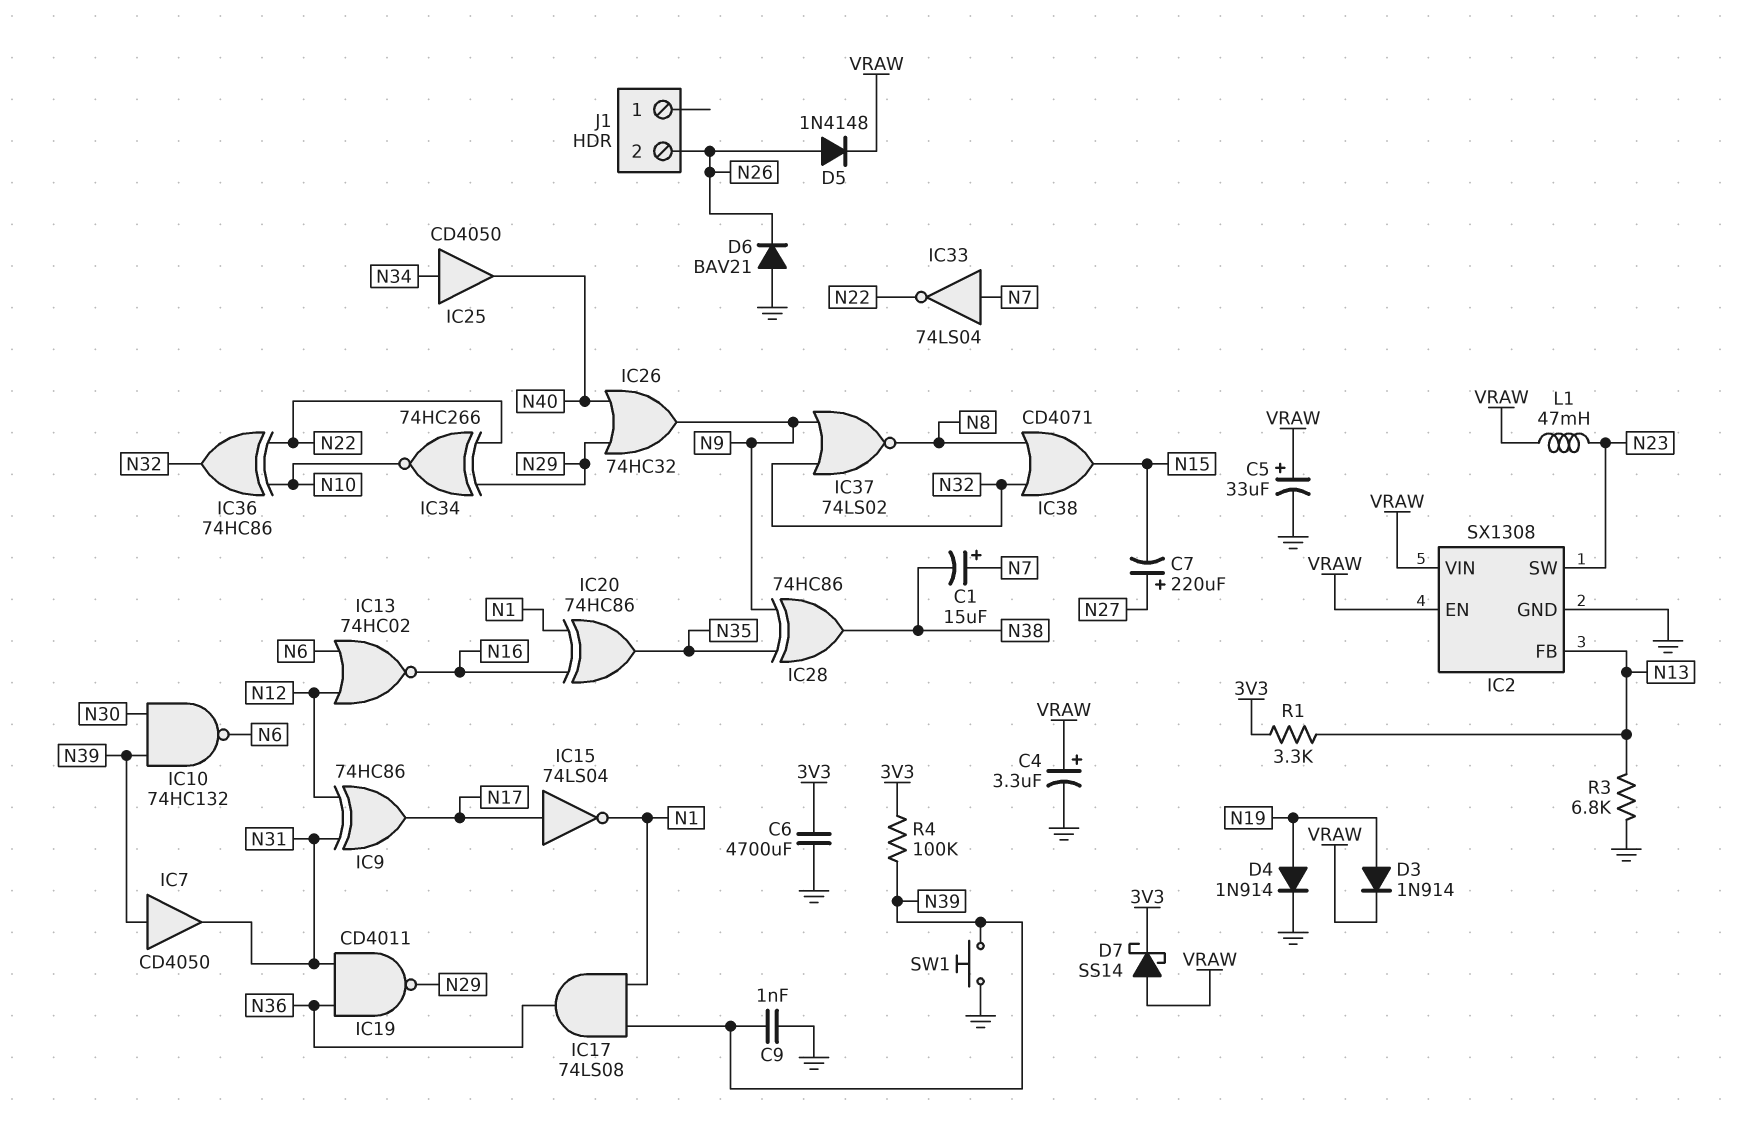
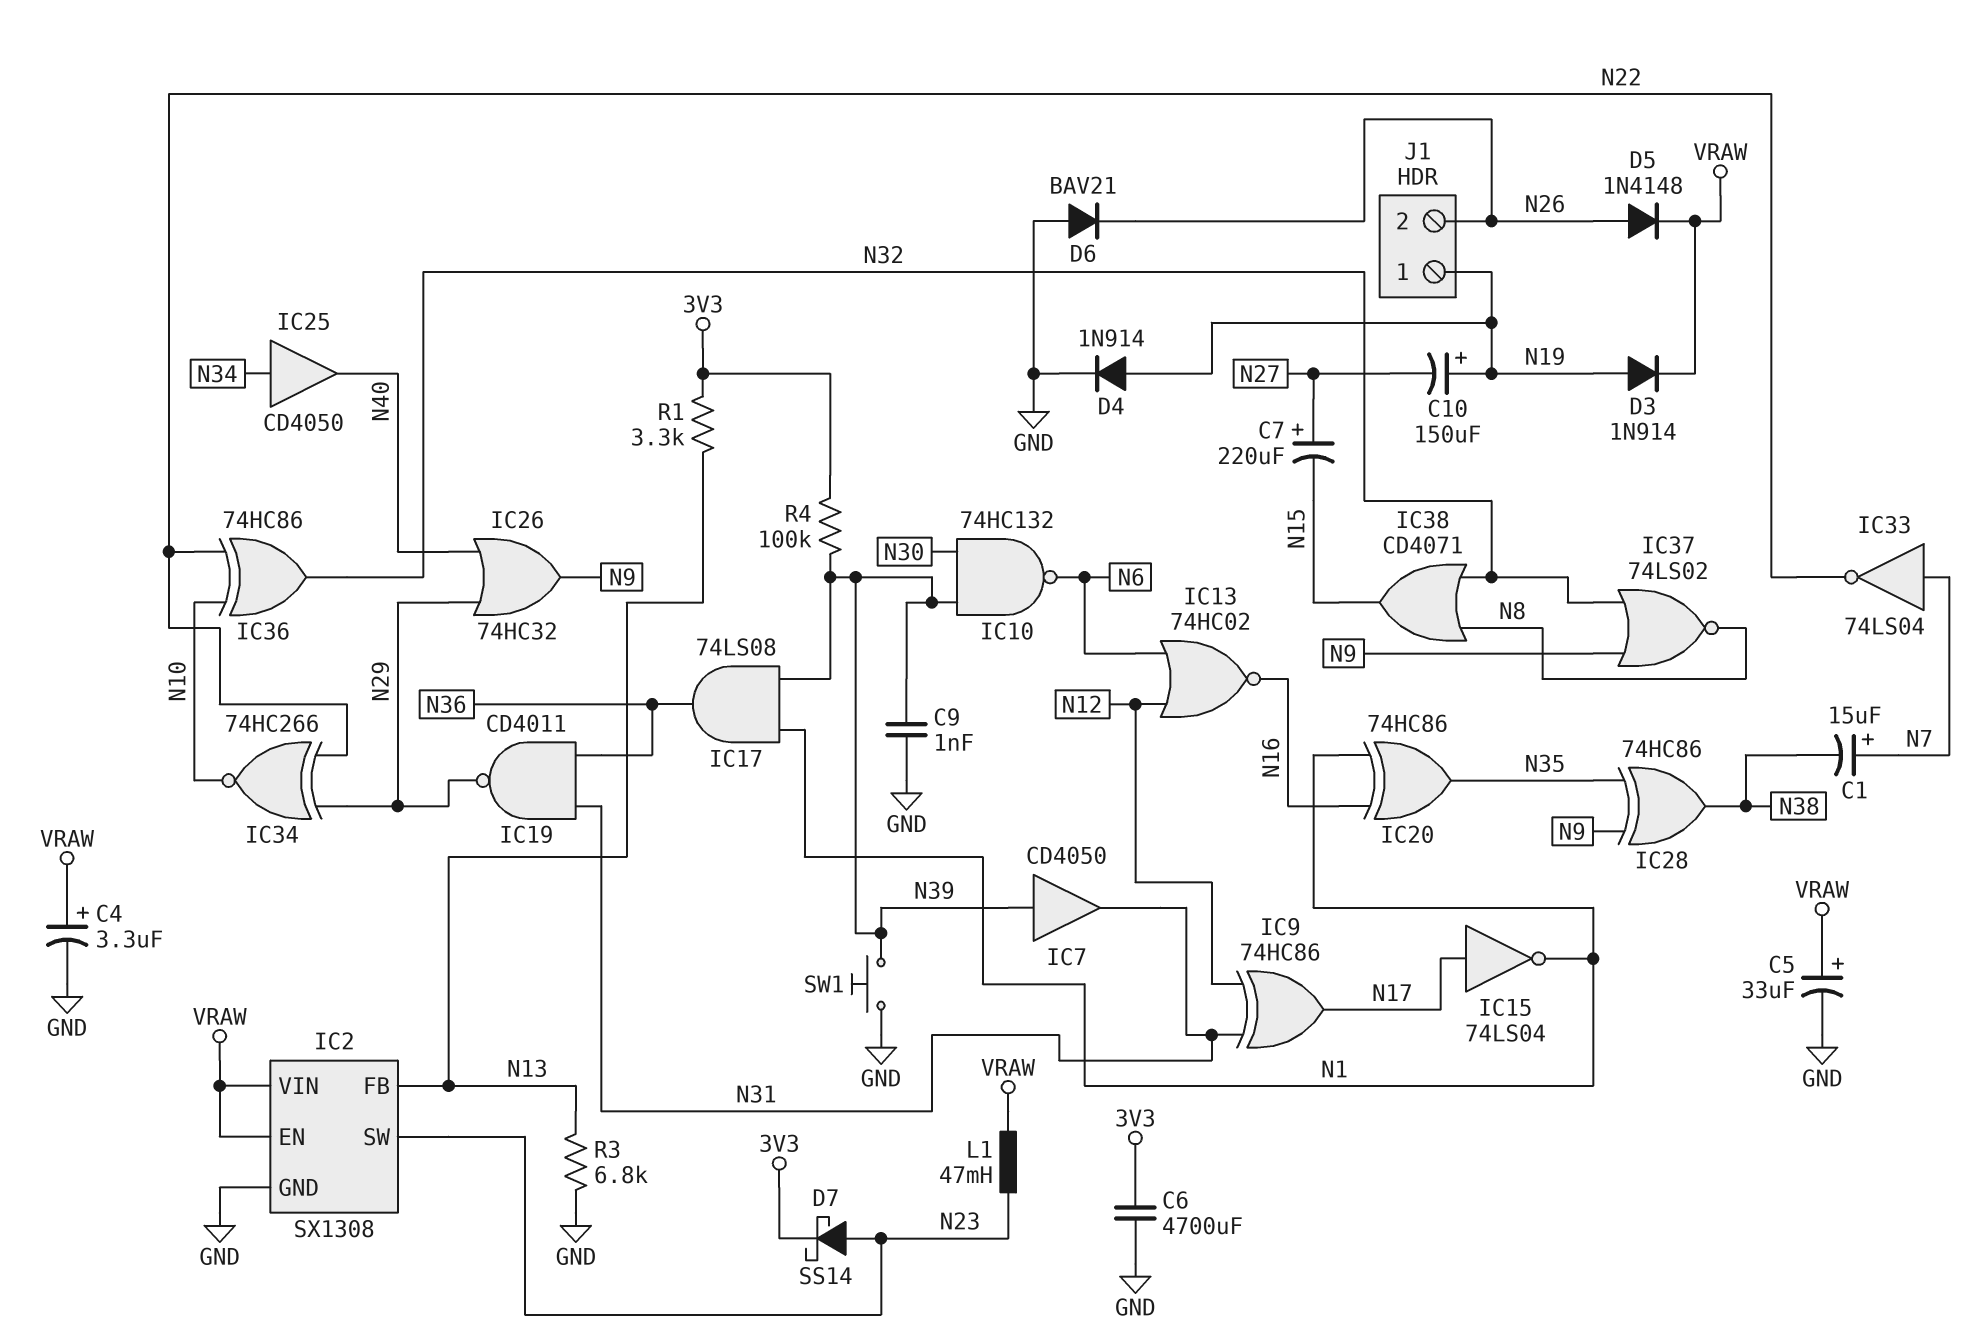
C10: none -> 150uF (plus N19, minus N27)
D7: schottky SS14 (A VRAW, K 3V3) -> schottky SS14 (A N23, K 3V3)
J1 pin 1: none -> N19

